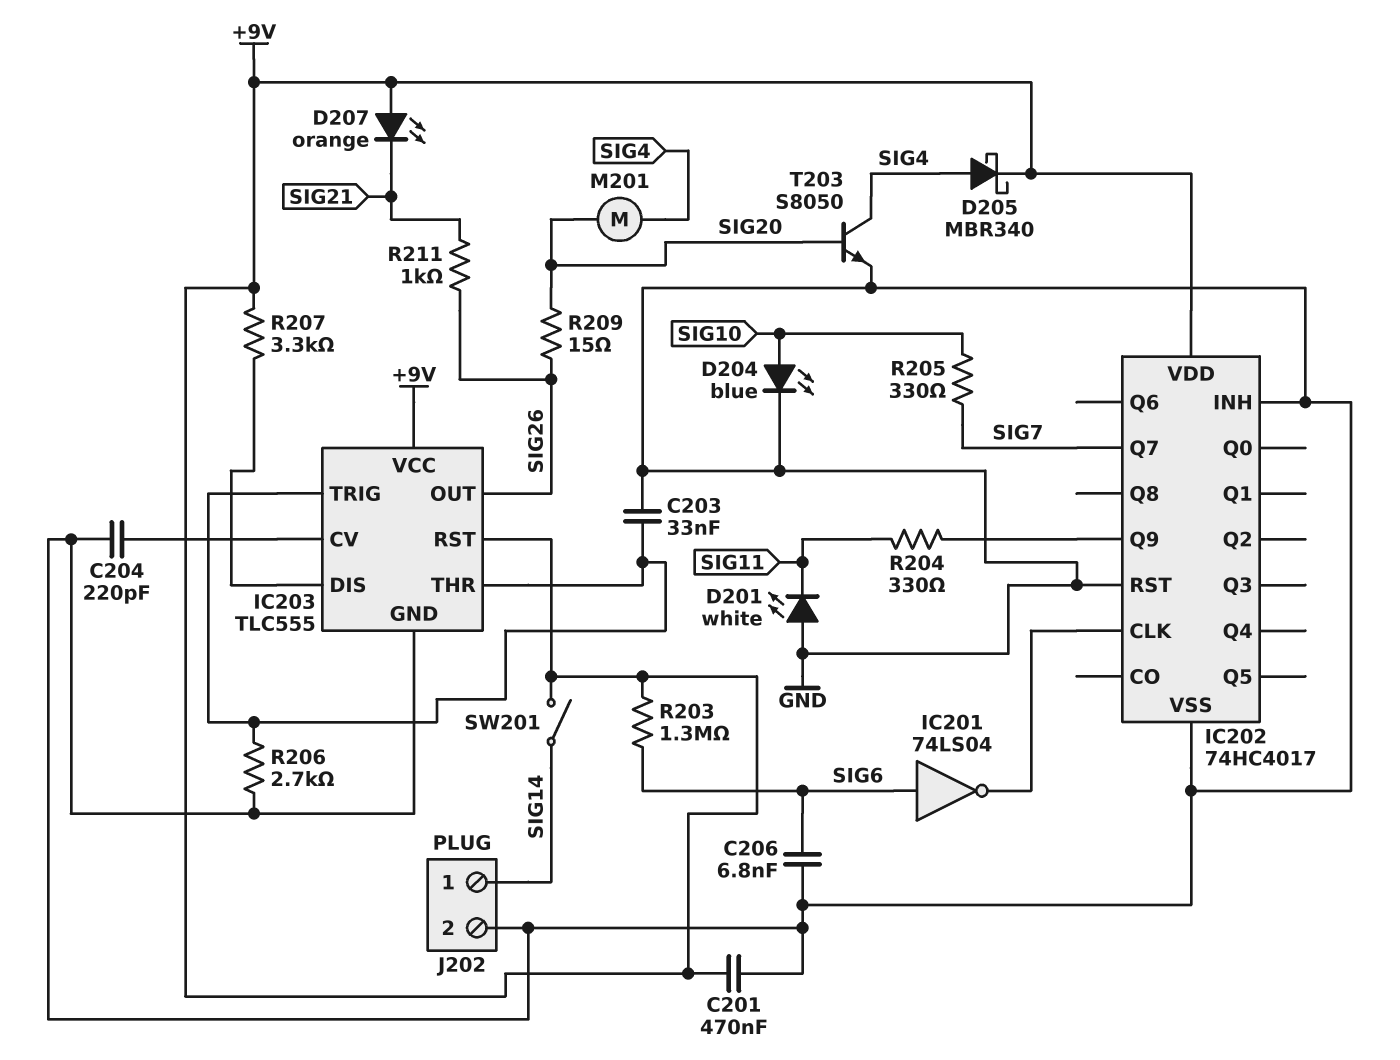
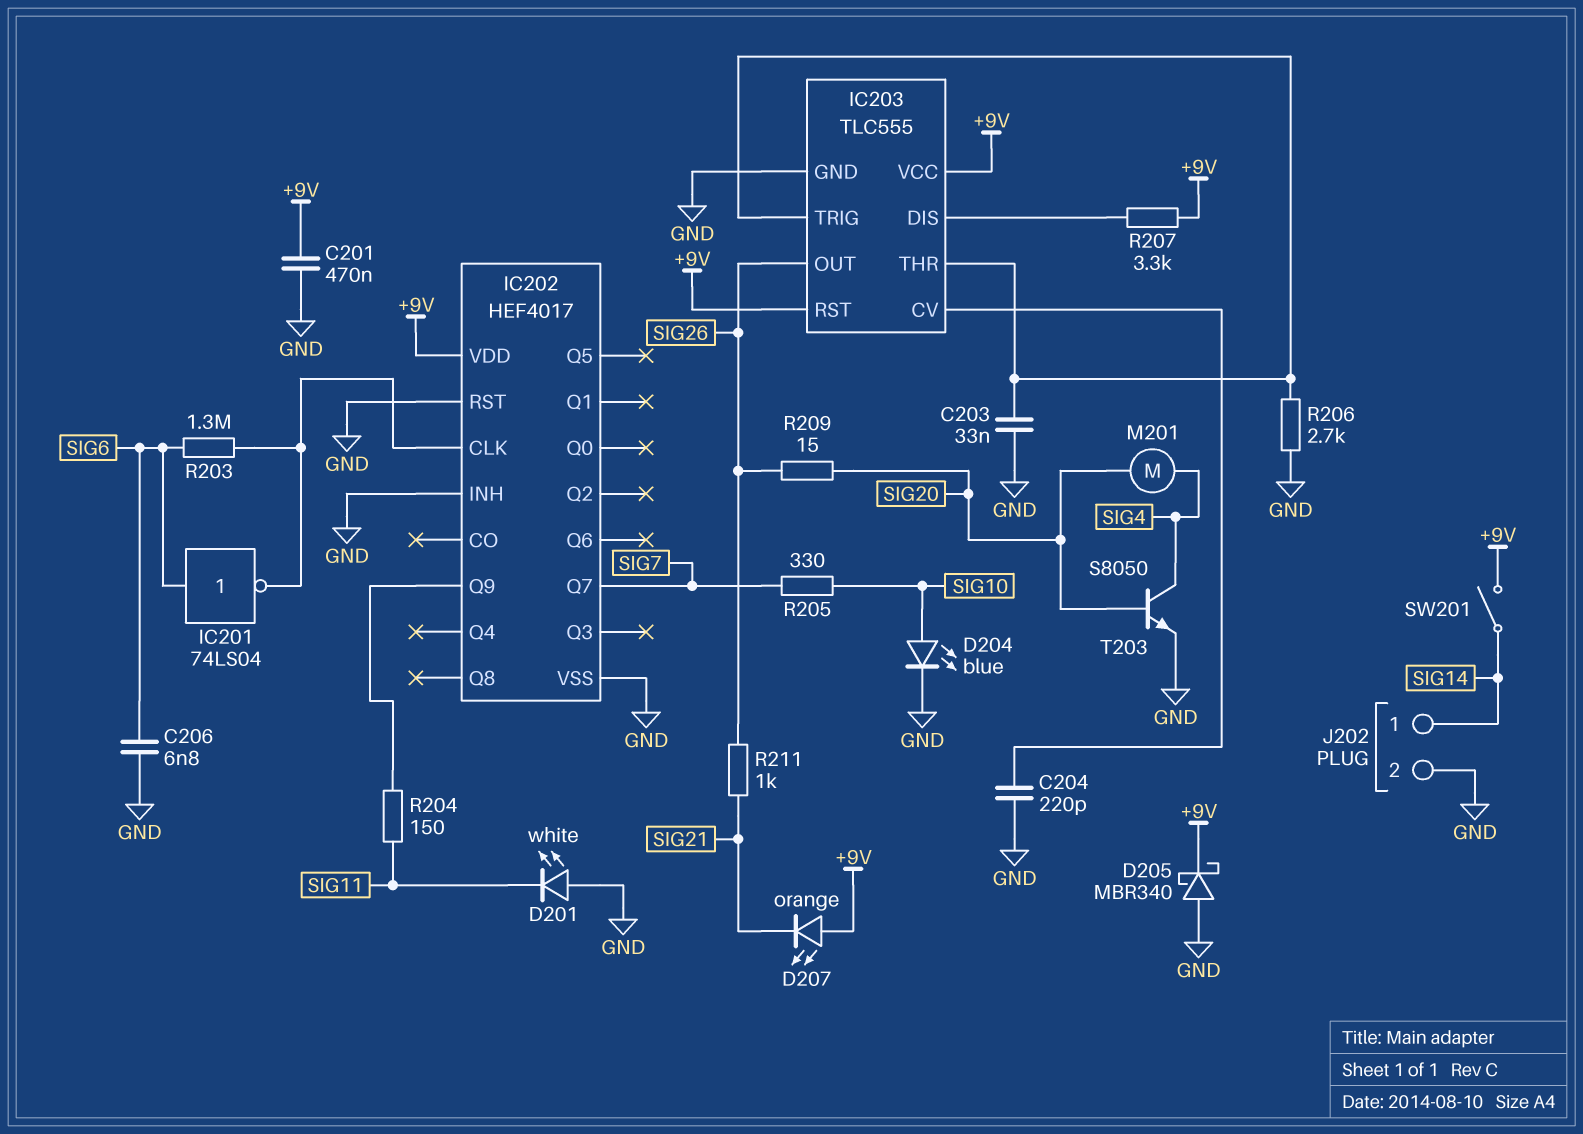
D205: schottky MBR340 (A SIG4, K +9V) -> schottky MBR340 (A GND, K +9V)
IC202: 74HC4017 -> HEF4017
R203: 1.3M (+9V, SIG6) -> 1.3M (IC202/CLK, SIG6)
R204: 330 (IC202/Q9, SIG11) -> 150 (IC202/Q9, SIG11)

